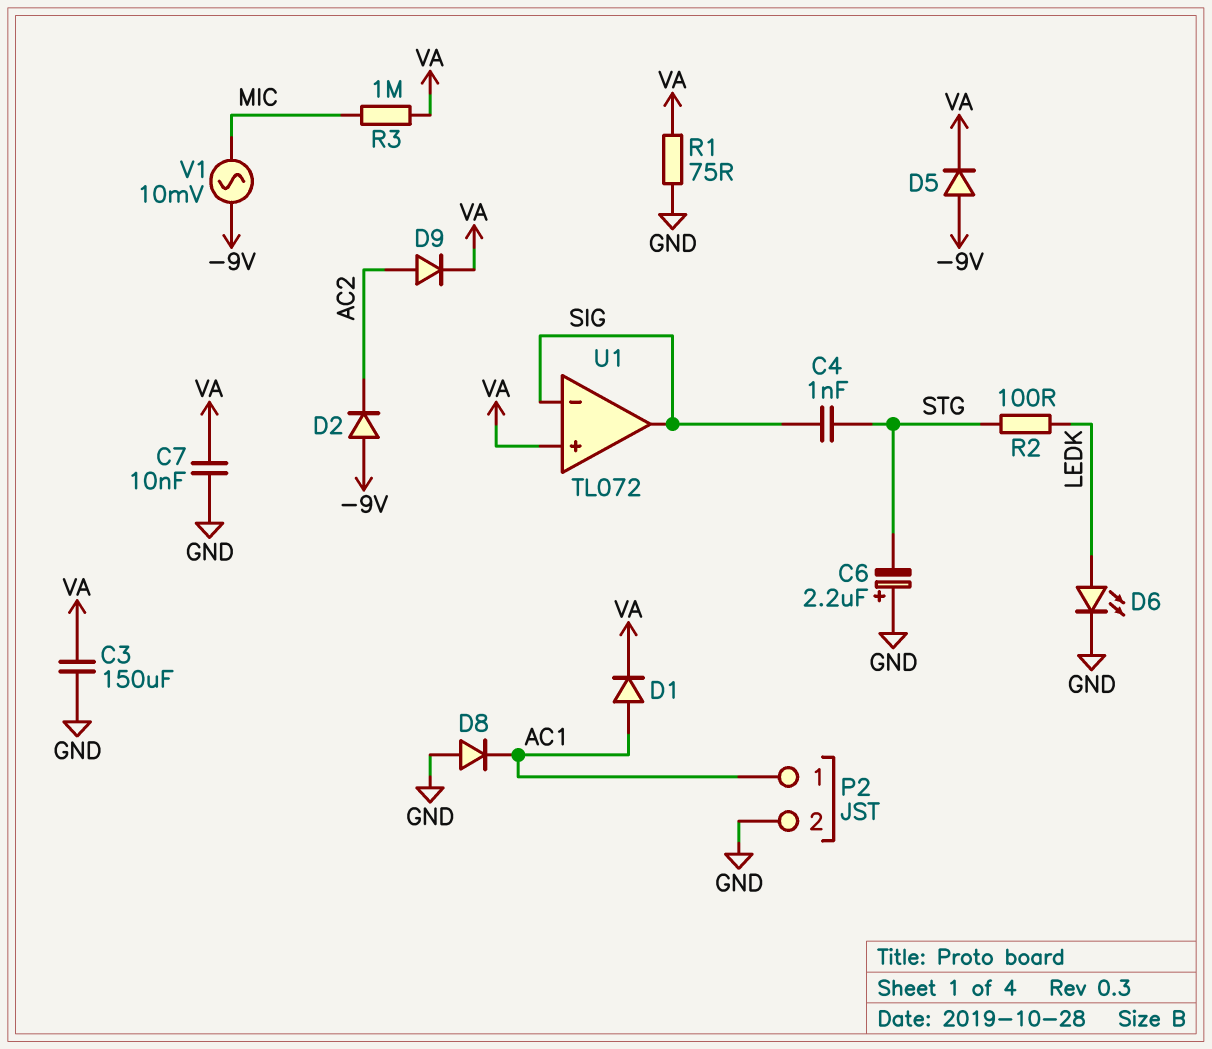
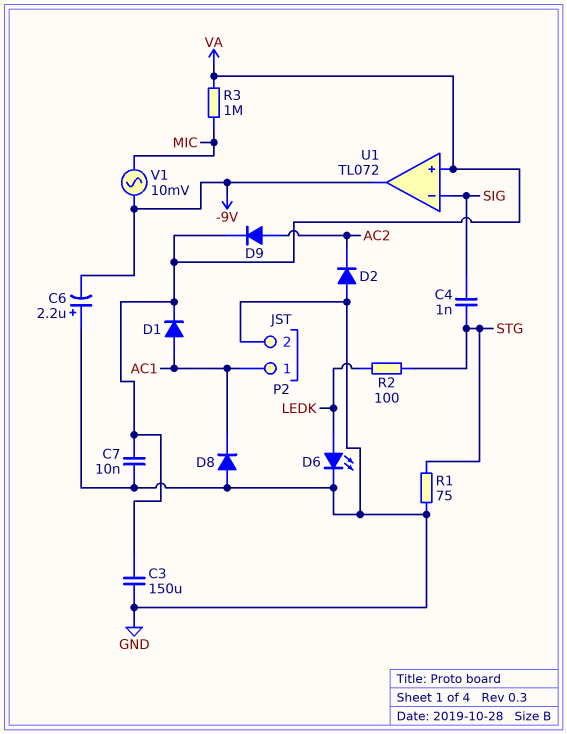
C6: 2.2uF (plus GND, minus STG) -> 2.2uF (plus GND, minus -9V)
D2: diode (A -9V, K AC2) -> diode (A GND, K AC2)
D5: diode (A -9V, K VA) -> none
R1: 75 (GND, VA) -> 75 (GND, STG)
U1 pin out: SIG -> -9V

